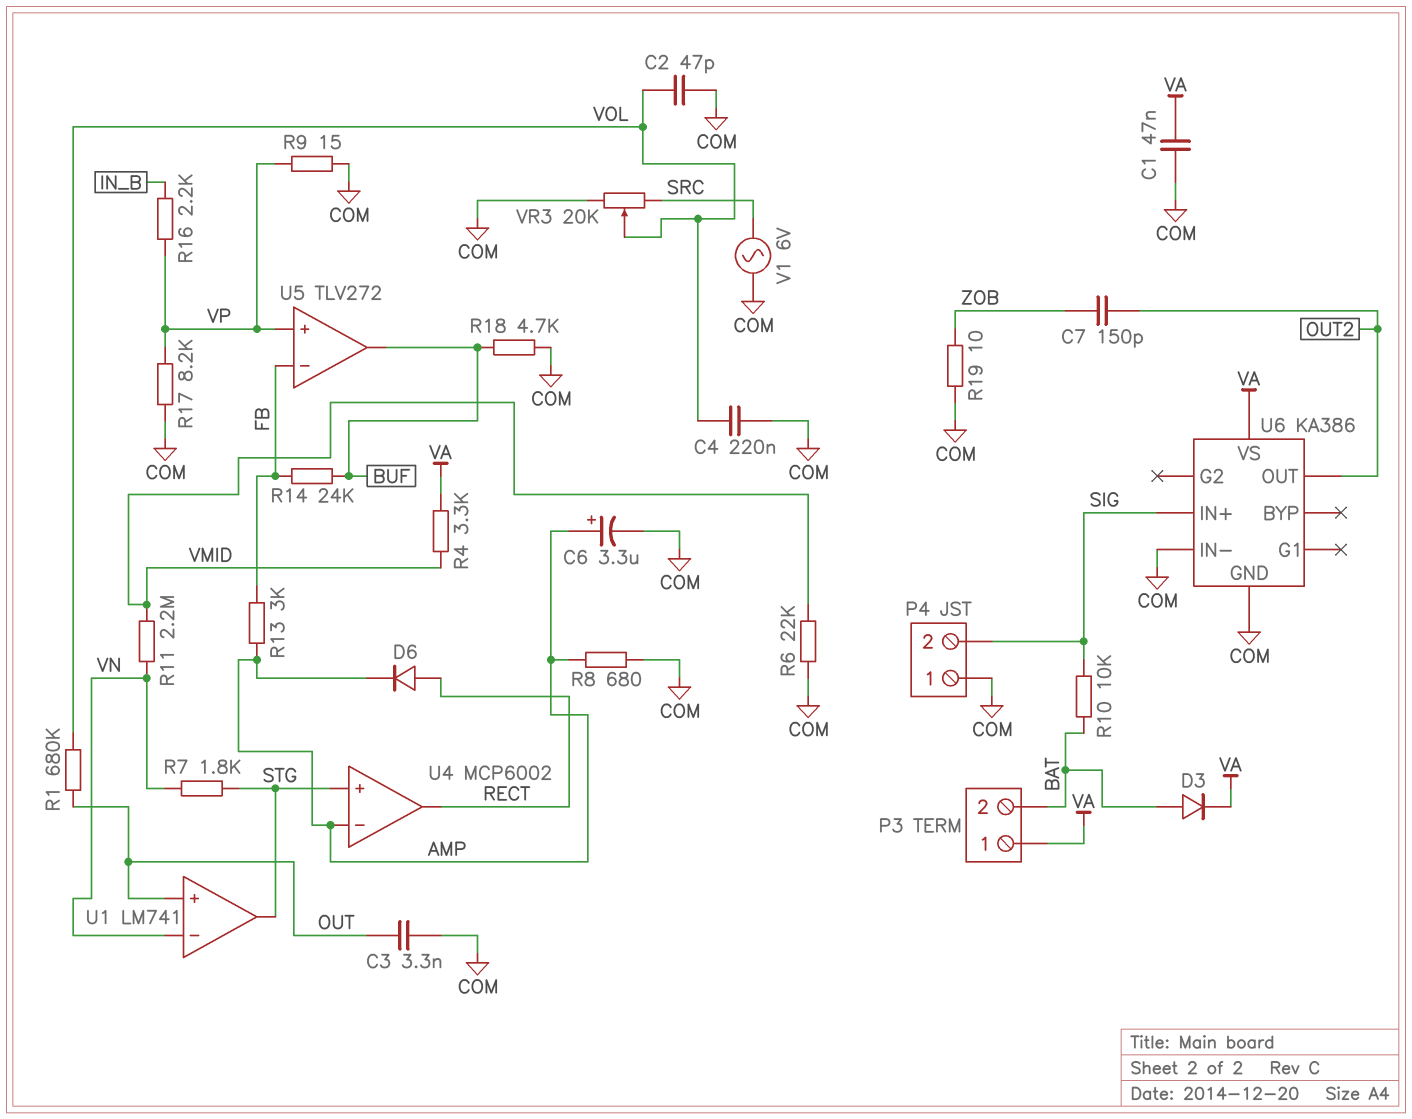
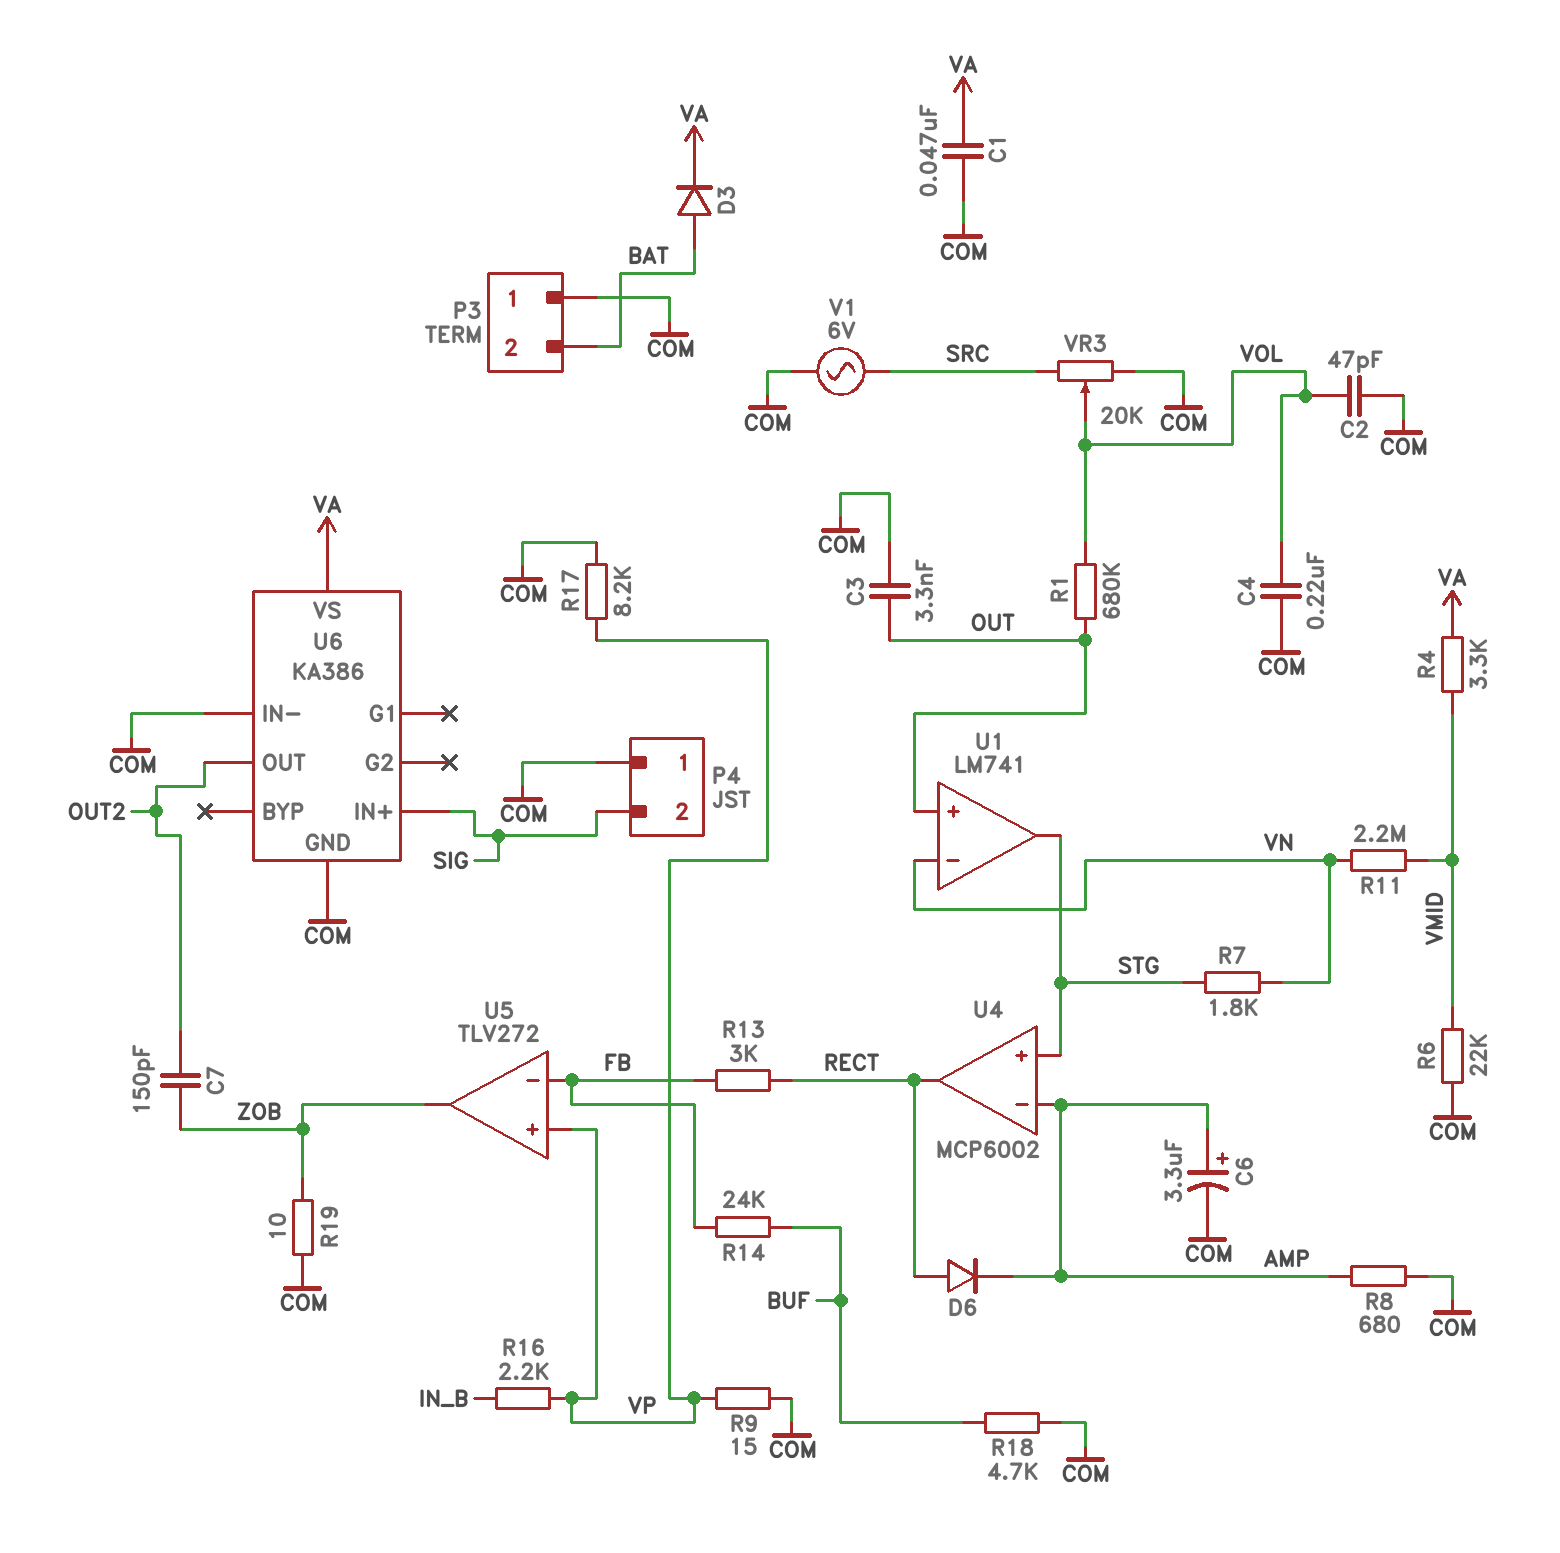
P3 pin 1: VA -> COM
R10: 10k (BAT, SIG) -> none
R13: 3k (AMP, FB) -> 3k (FB, RECT)
U5 pin out: BUF -> ZOB

